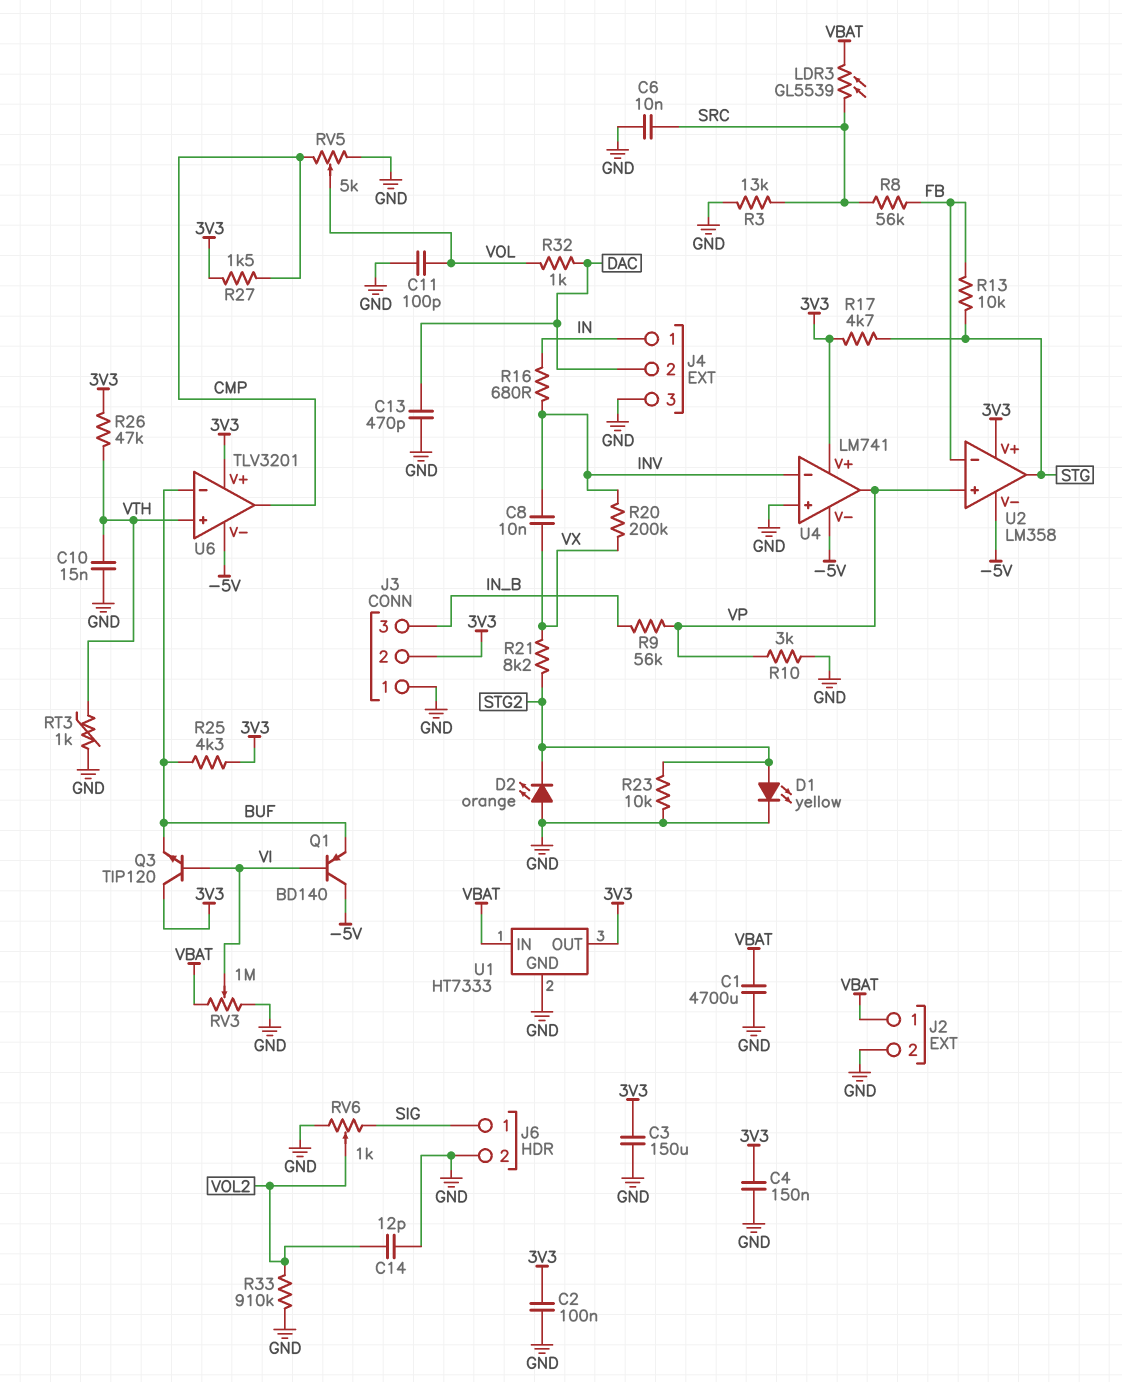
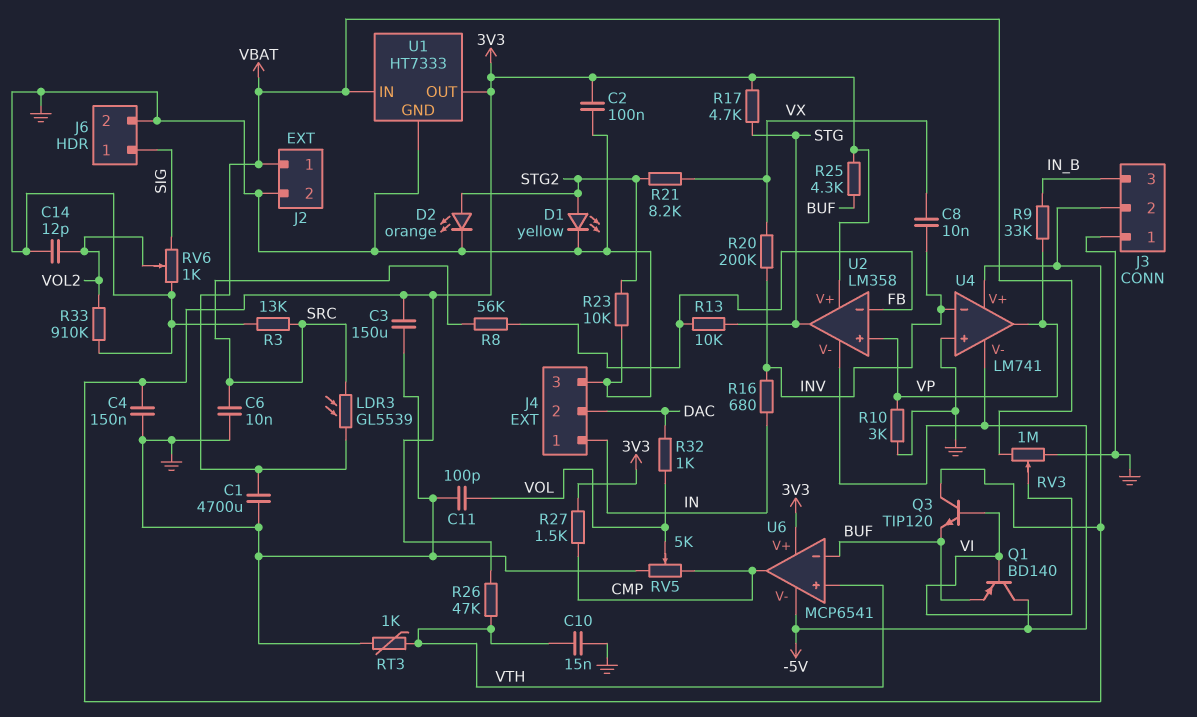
C13: 470pF (DAC, GND) -> none
D2: LED orange (A GND, K STG2) -> LED orange (A STG2, K GND)
R9: 56k (IN_B, VP) -> 33k (IN_B, VP)
U6: TLV3201 -> MCP6541

